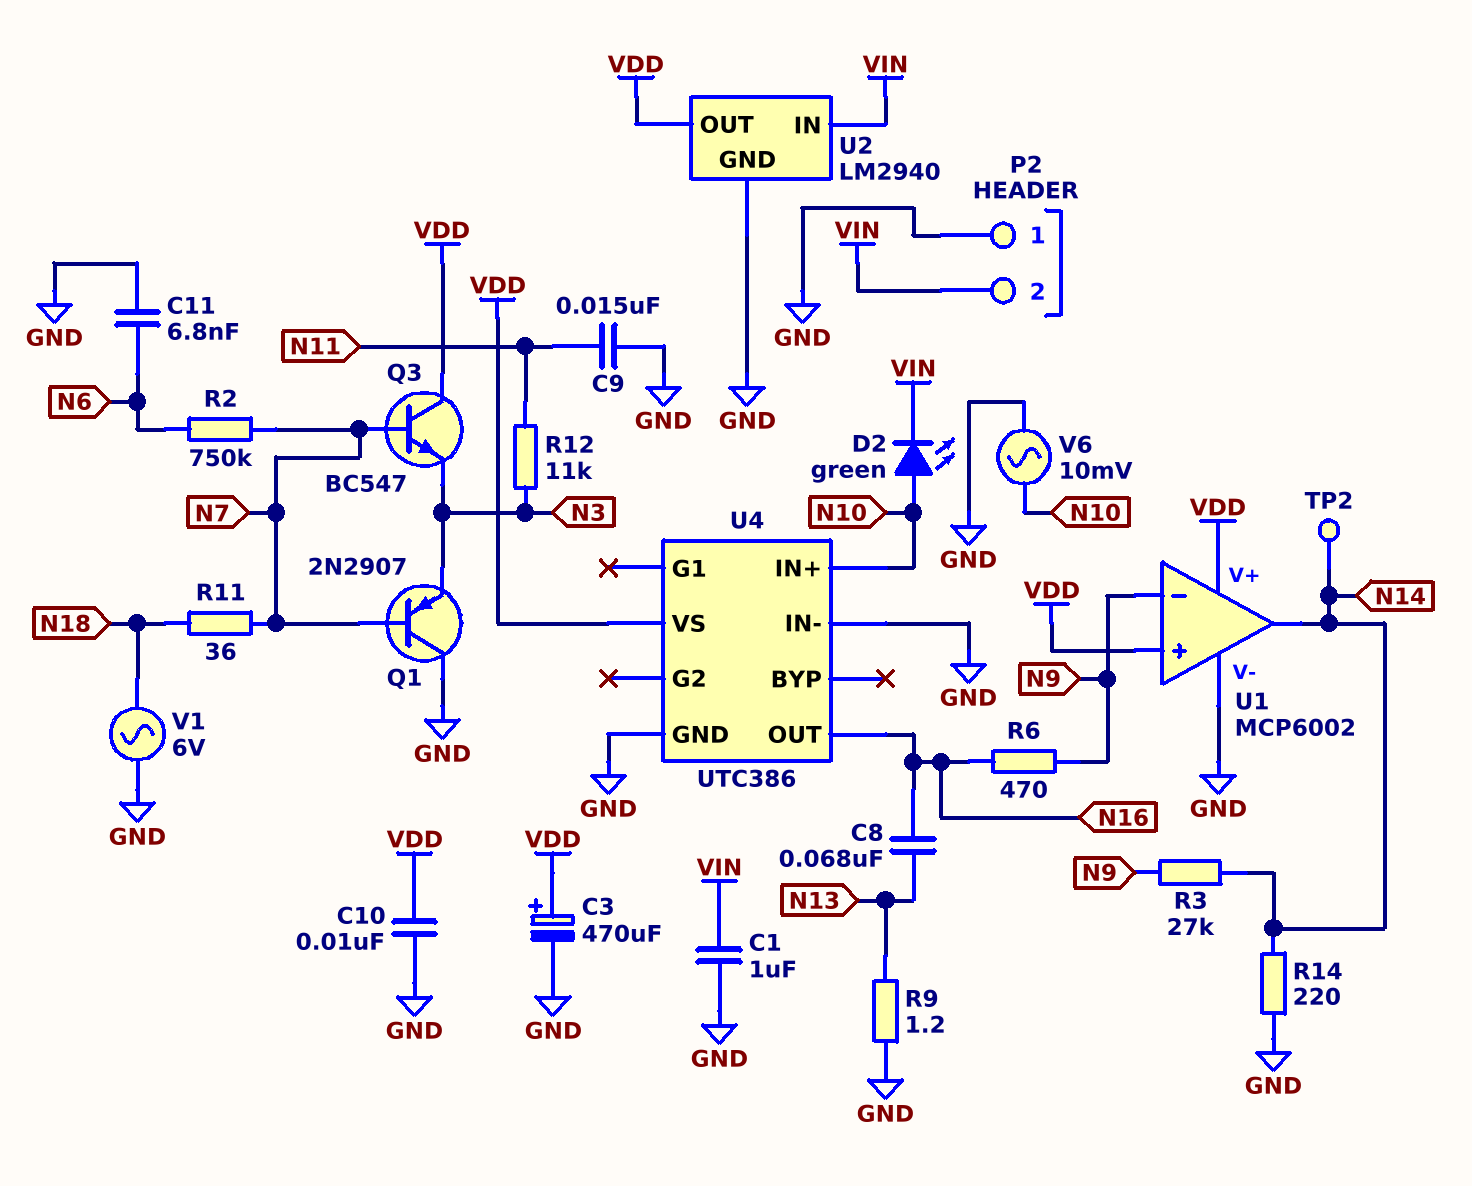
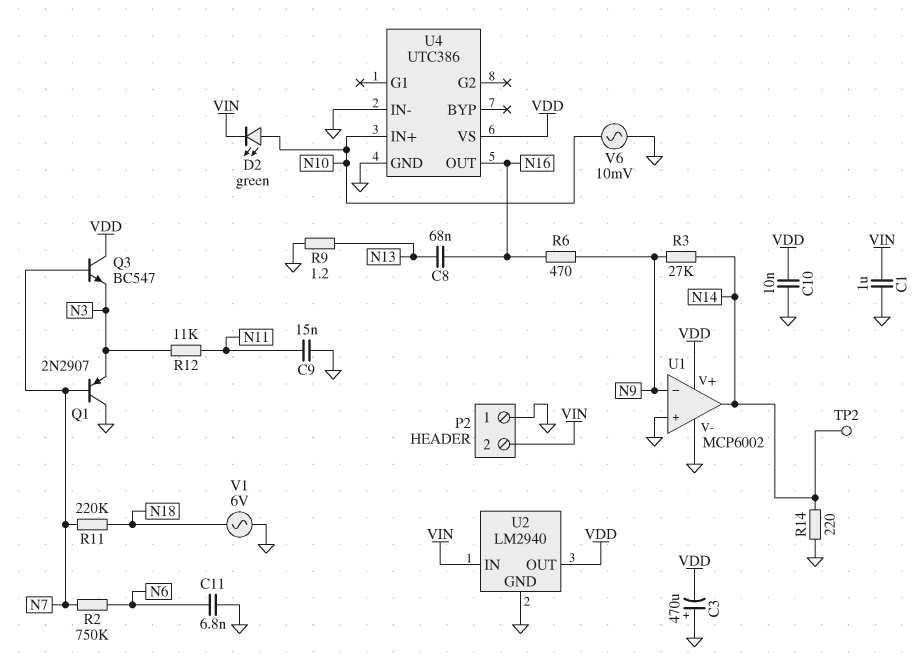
C3: 470uF (plus VDD, minus GND) -> 470uF (plus GND, minus VDD)
R11: 36 (N7, N18) -> 220k (N7, N18)
U1 pin in+: VDD -> GND

